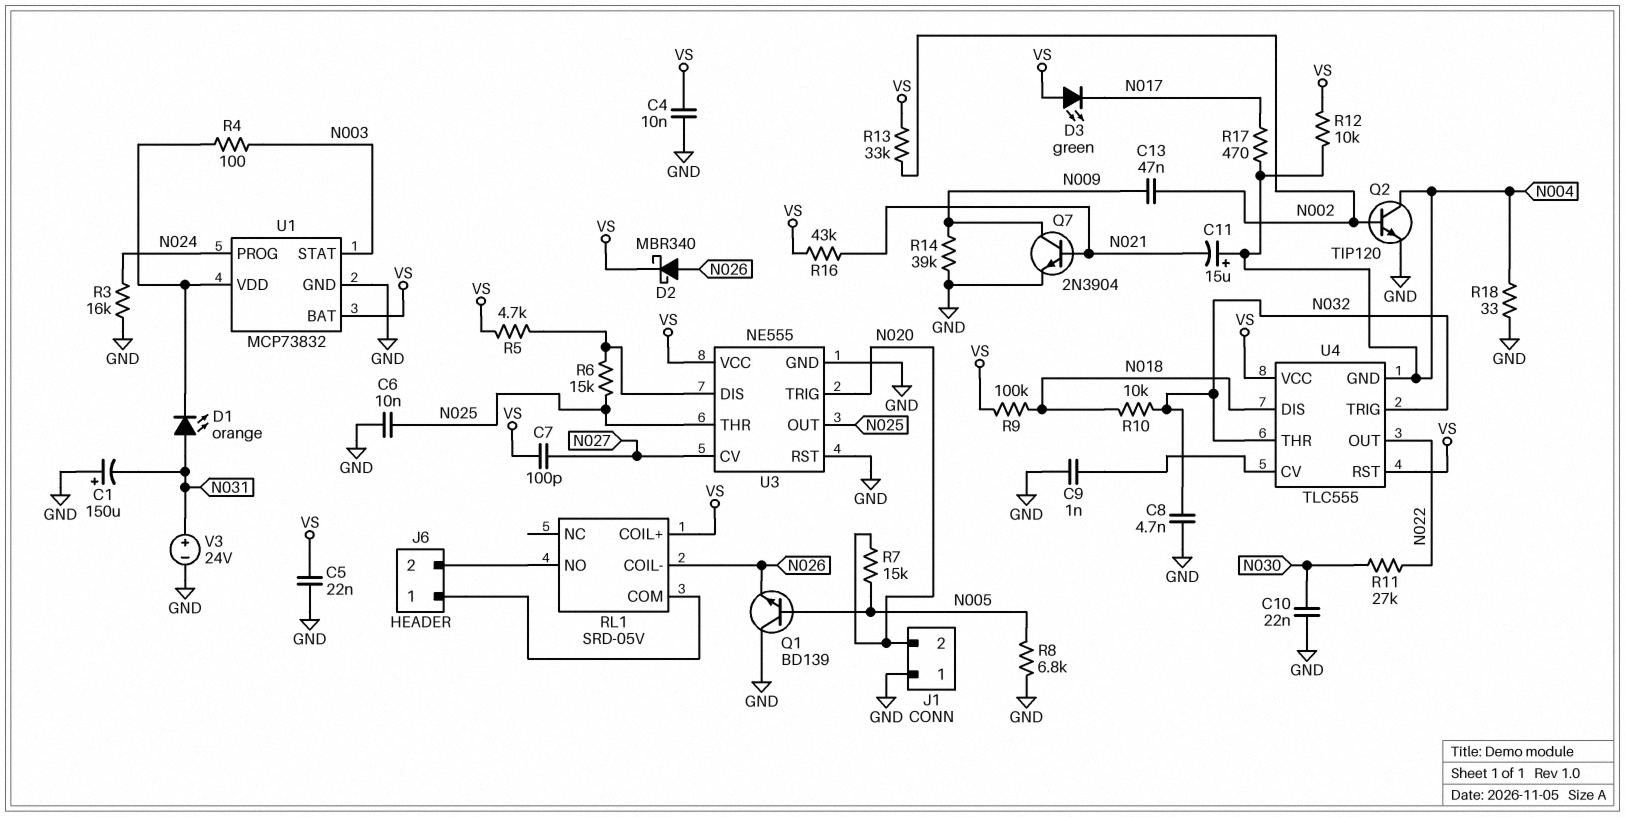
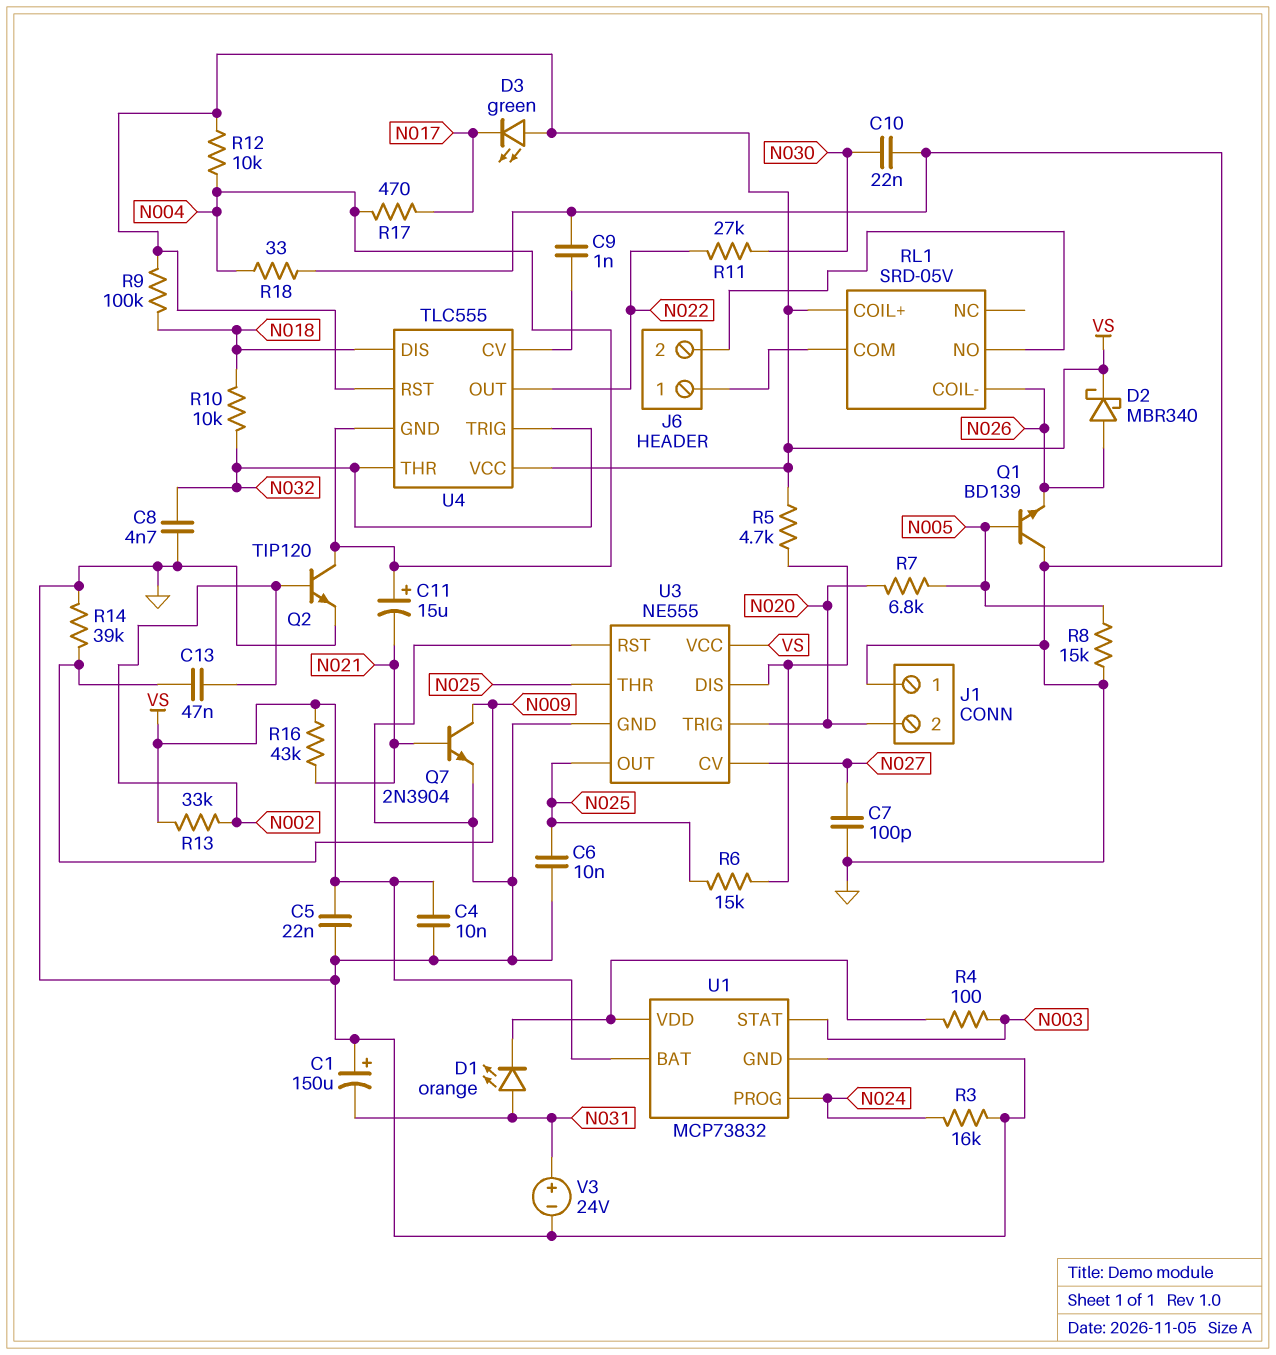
C7: 100pF (N027, VS) -> 100pF (GND, N027)
R7: 15k (N005, N020) -> 6.8k (N005, N020)
R8: 6.8k (GND, N005) -> 15k (GND, N005)

